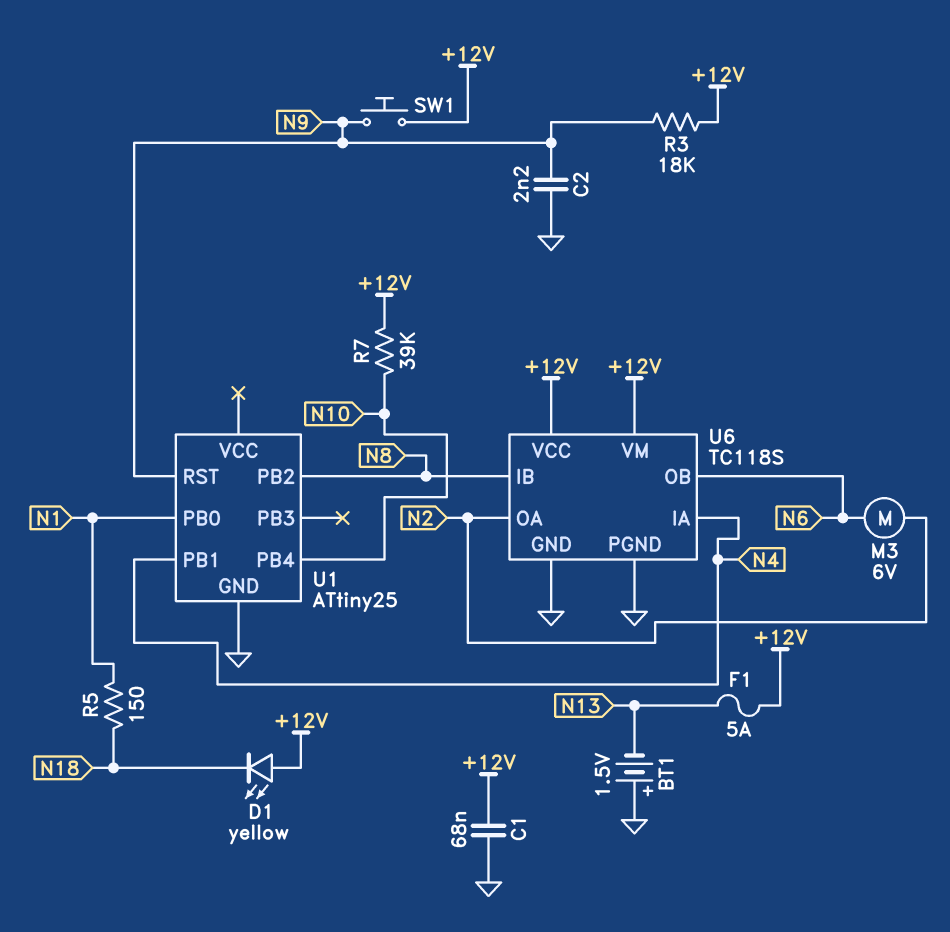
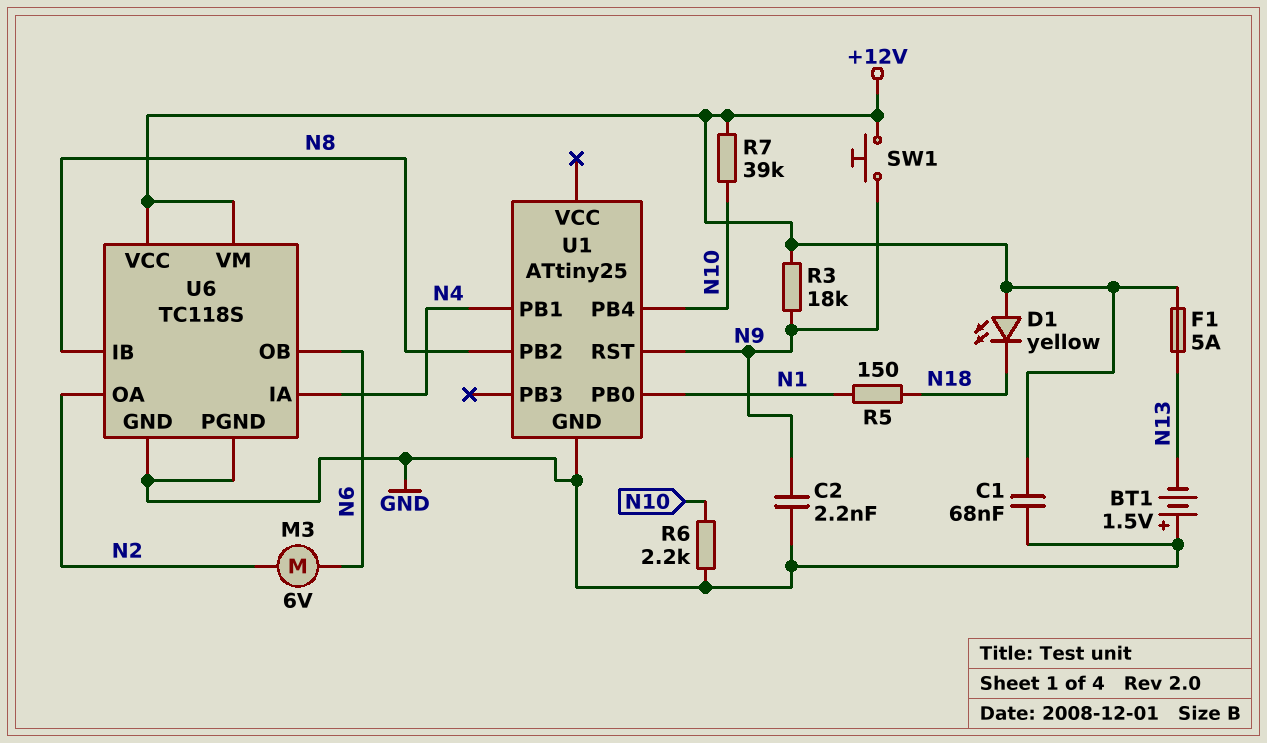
R6: none -> 2.2k (GND, N10)

